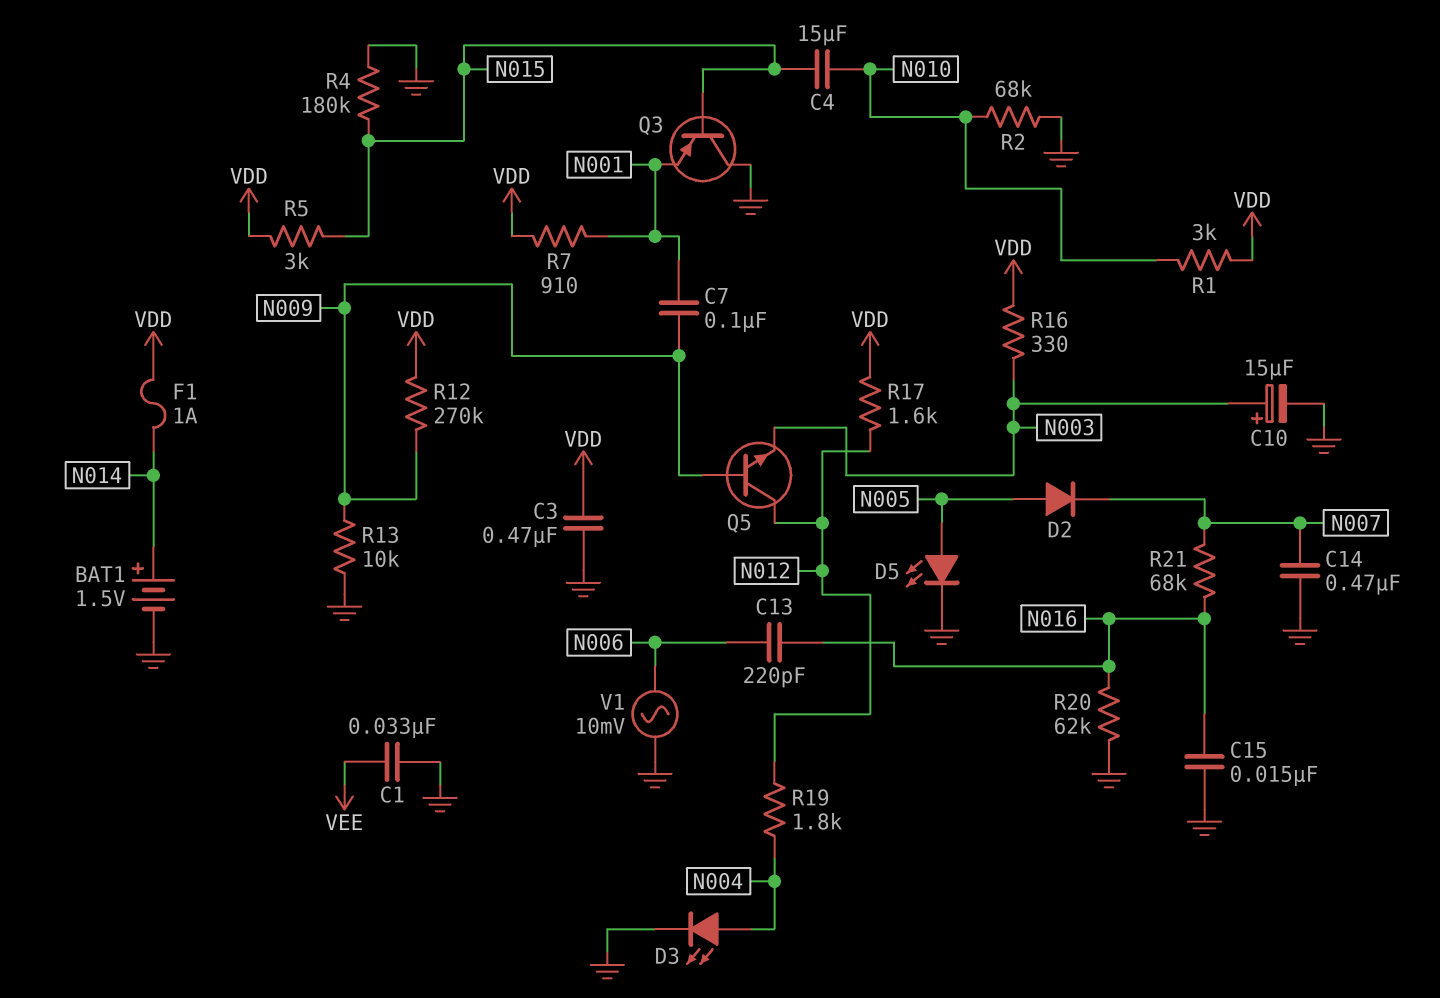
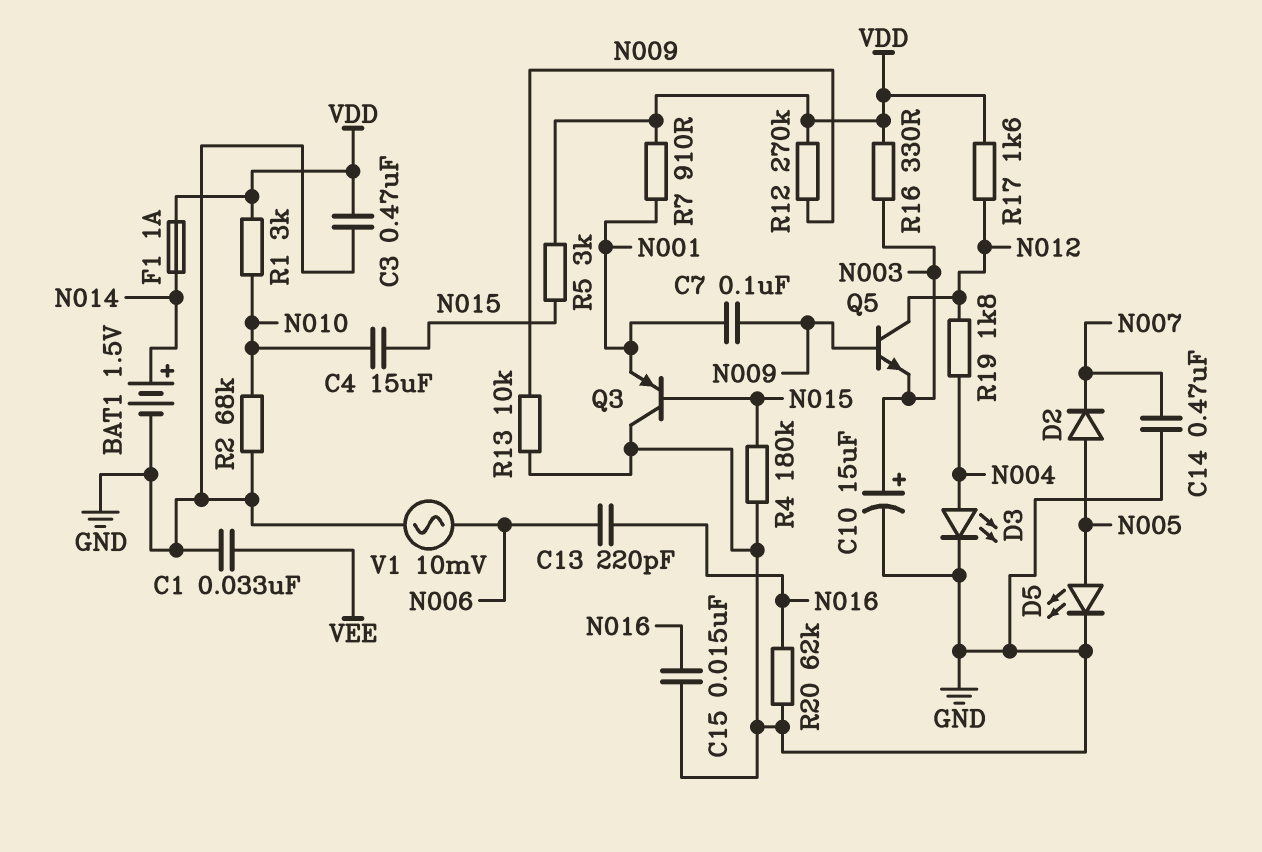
R21: 68k (N007, N016) -> none

